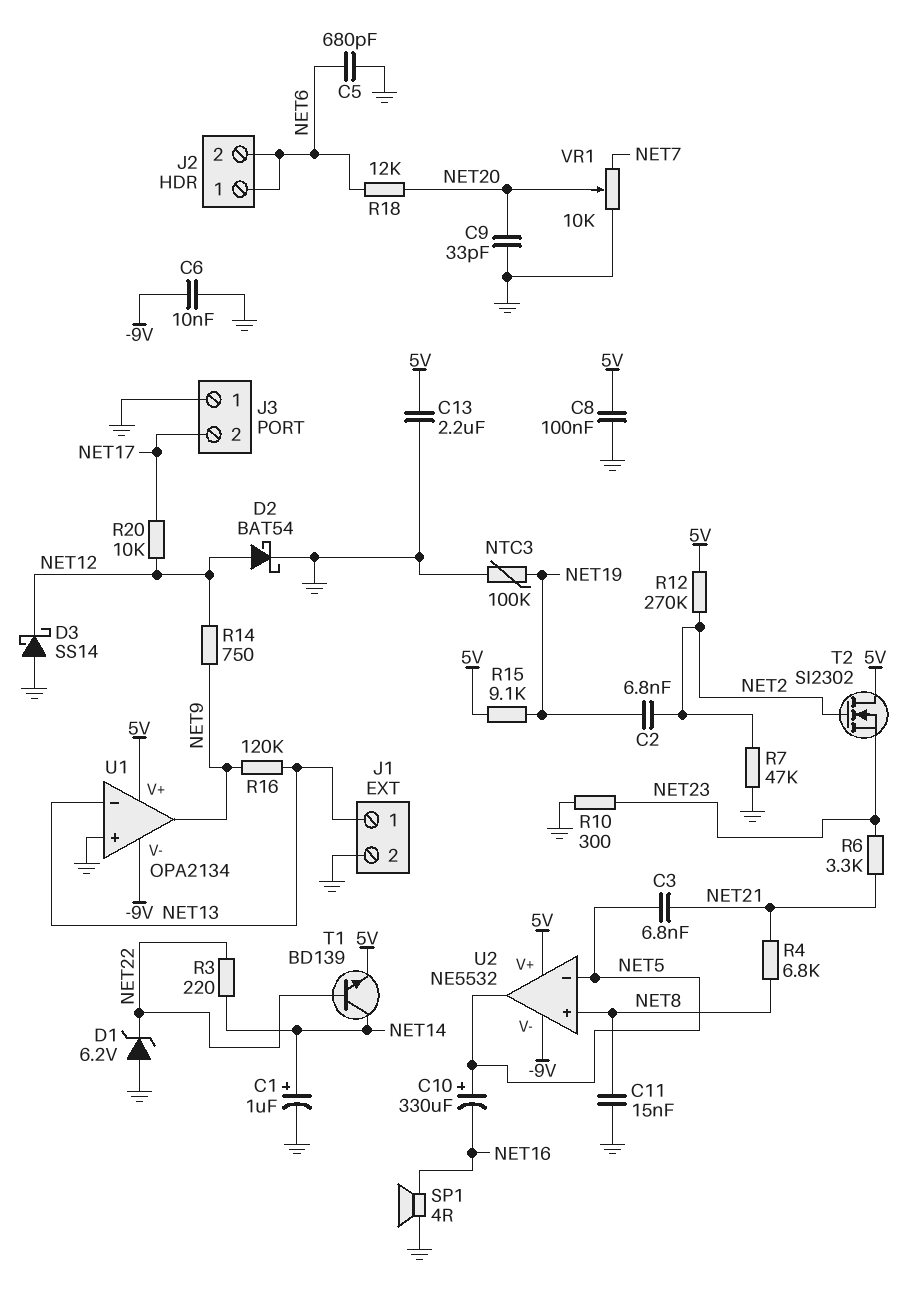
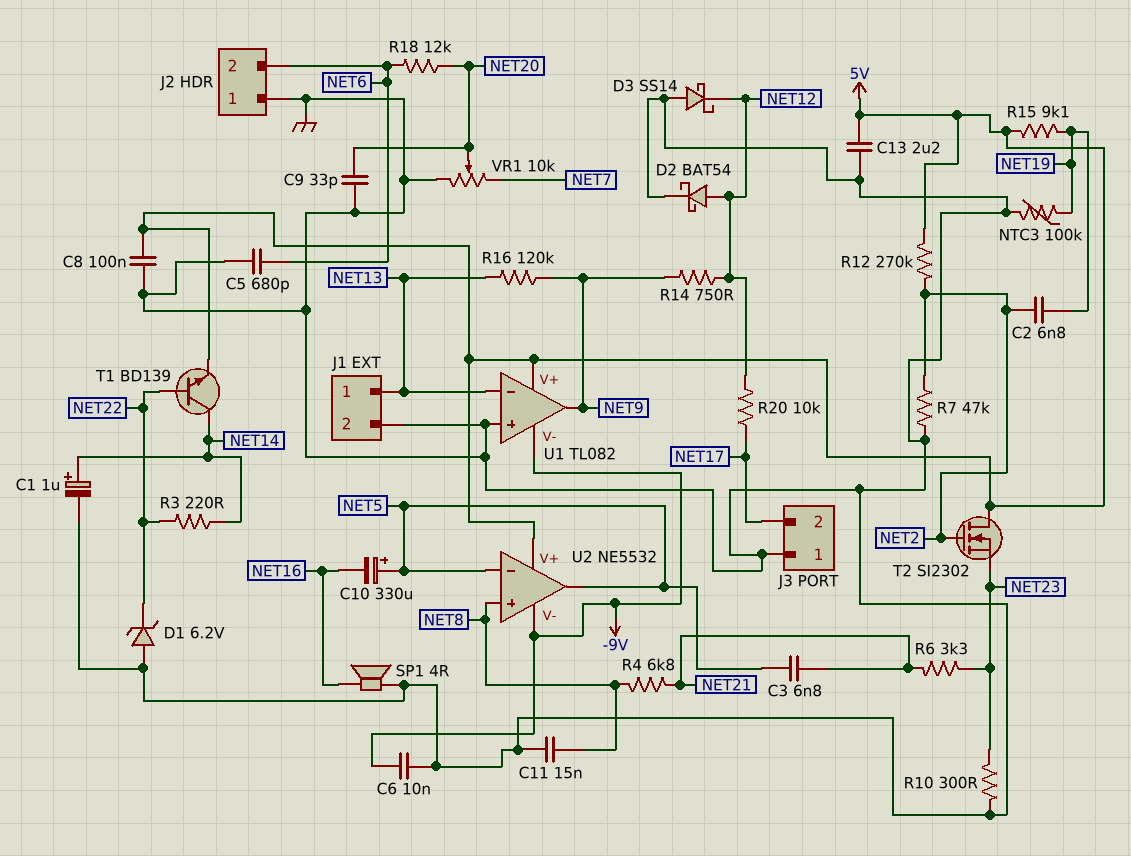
J2 pin 1: NET6 -> GND
U1: OPA2134 -> TL082

